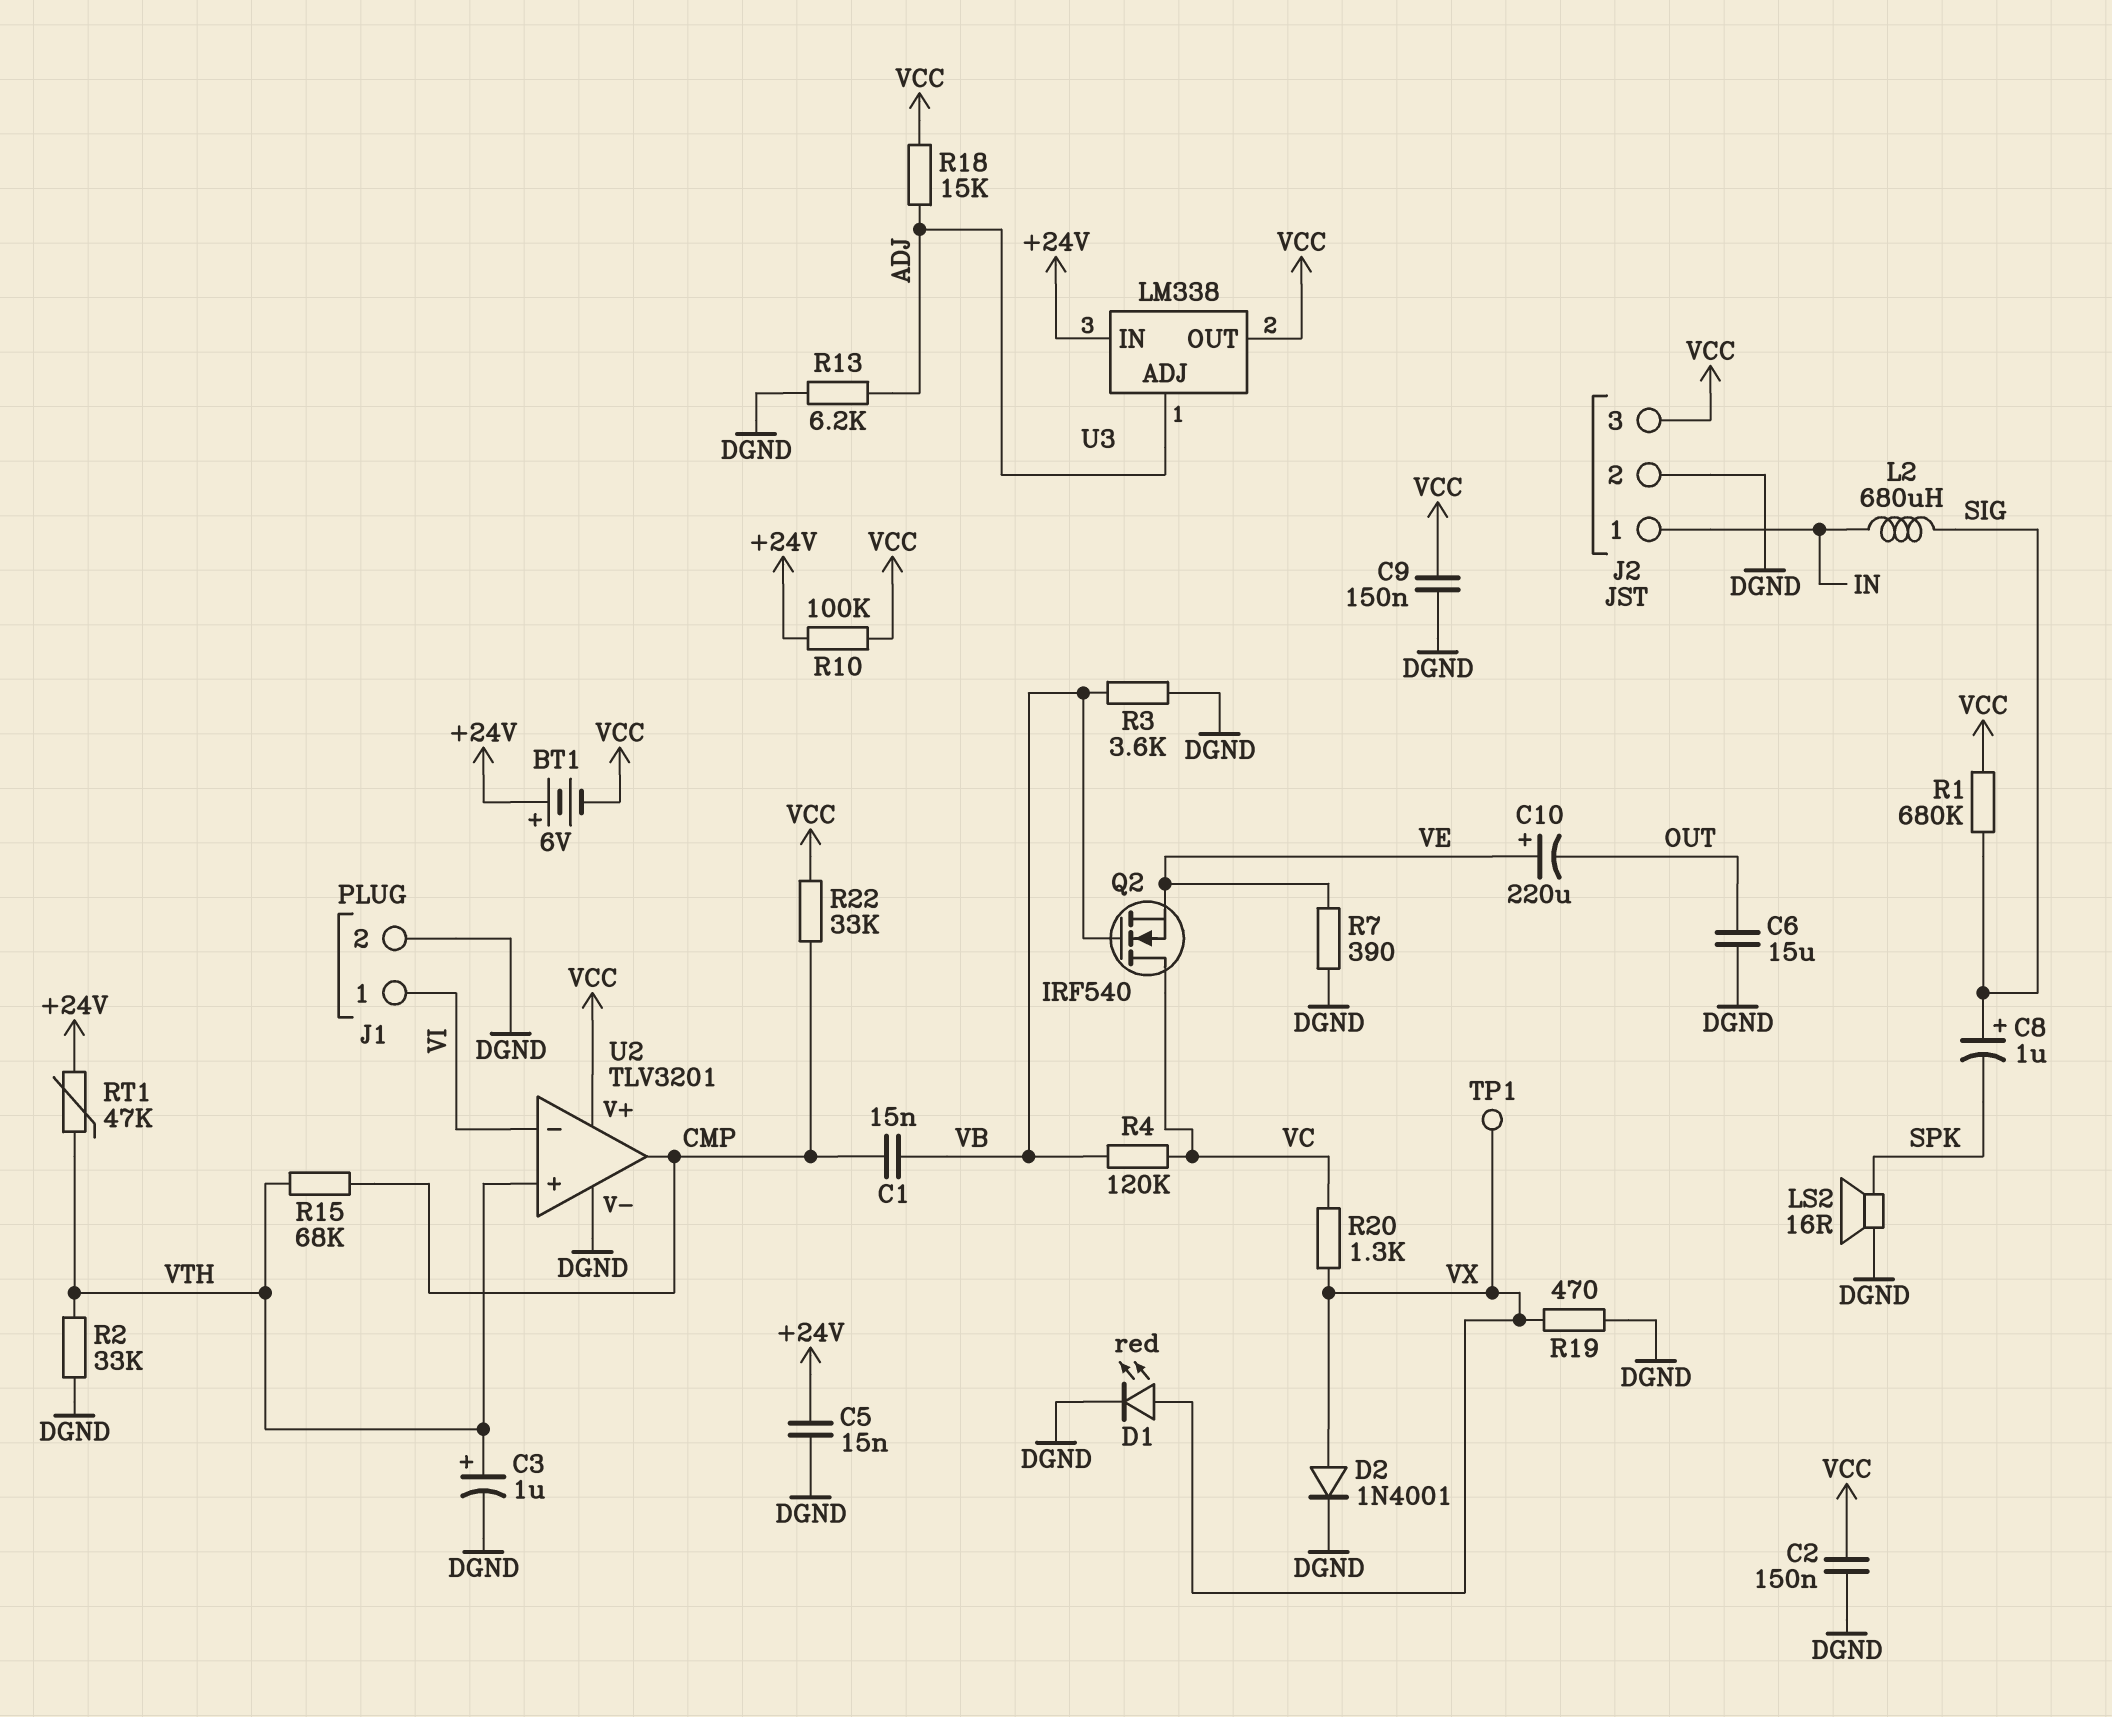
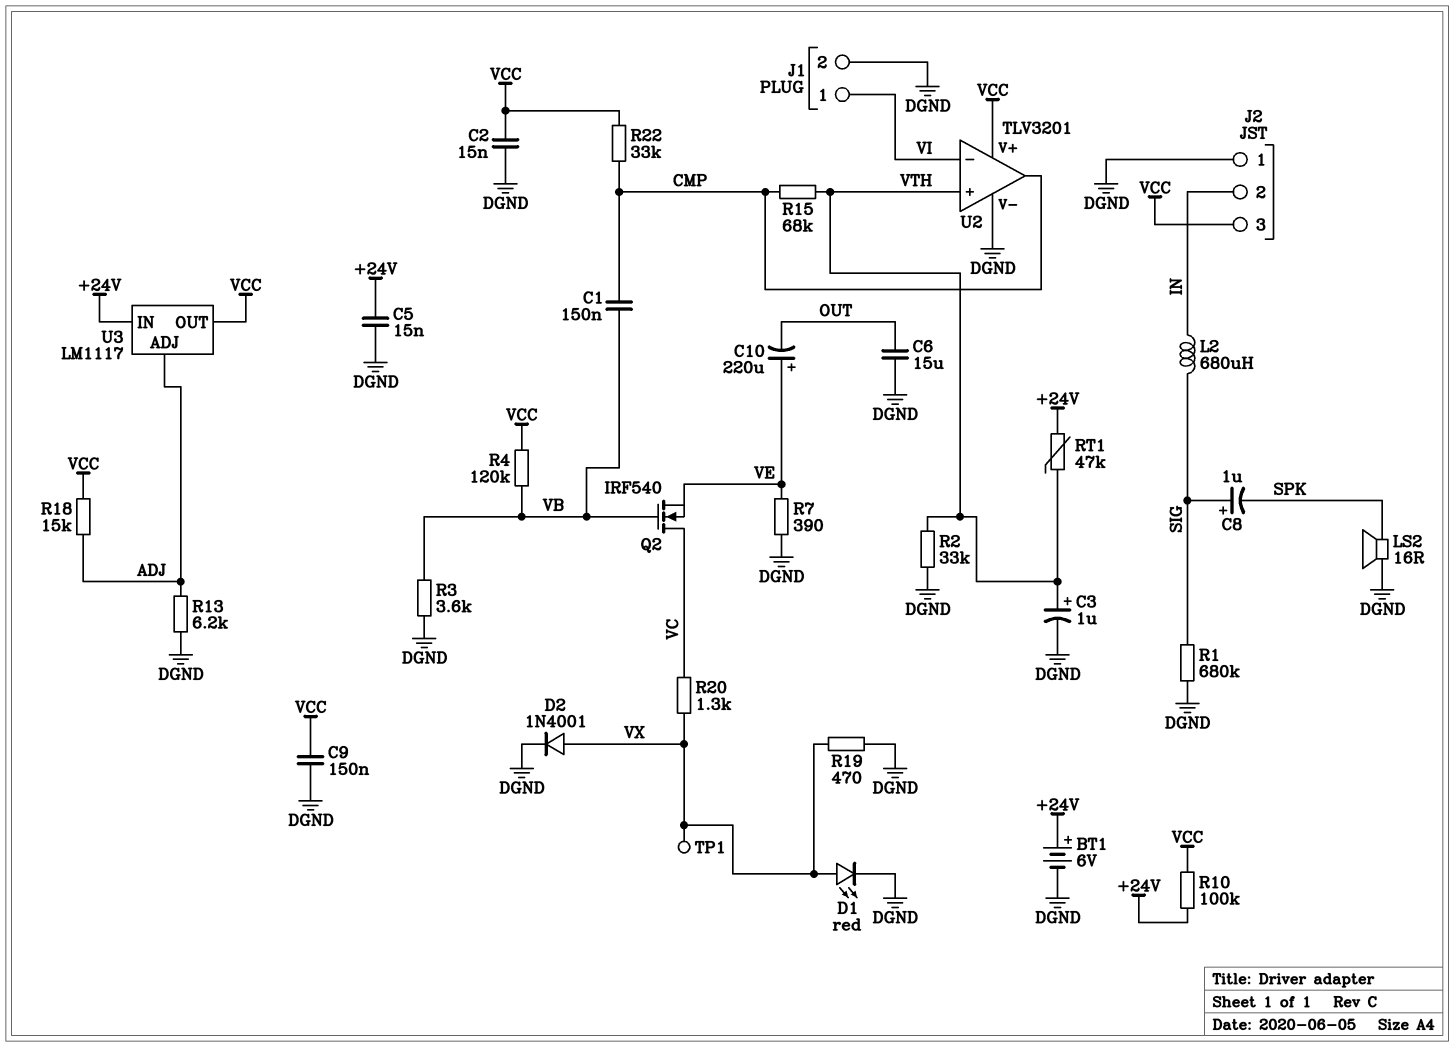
BT1: 6V (plus +24V, minus VCC) -> 6V (plus +24V, minus DGND)
C1: 15nF (CMP, VB) -> 150nF (CMP, VB)
C2: 150nF (DGND, VCC) -> 15nF (DGND, VCC)
J2 pin 1: IN -> DGND
J2 pin 2: DGND -> IN
R1: 680k (SIG, VCC) -> 680k (DGND, SIG)
R4: 120k (VB, VC) -> 120k (VB, VCC)
U3: LM338 -> LM1117

